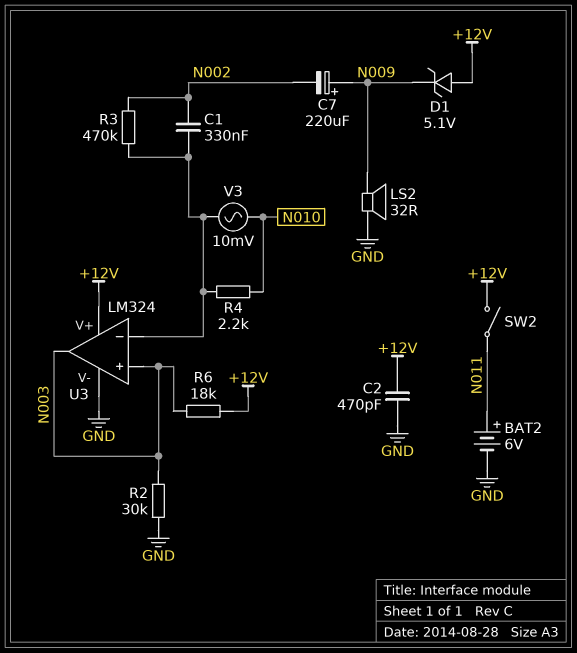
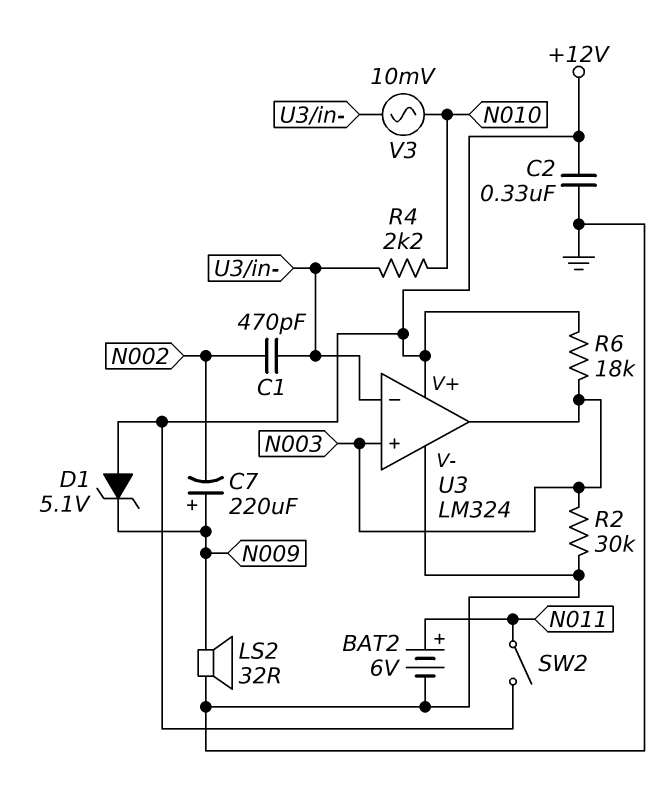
C1: 330nF (N002, U3/in-) -> 470pF (N002, U3/in-)
C2: 470pF (+12V, GND) -> 330nF (+12V, GND)
R3: 470k (N002, U3/in-) -> none

